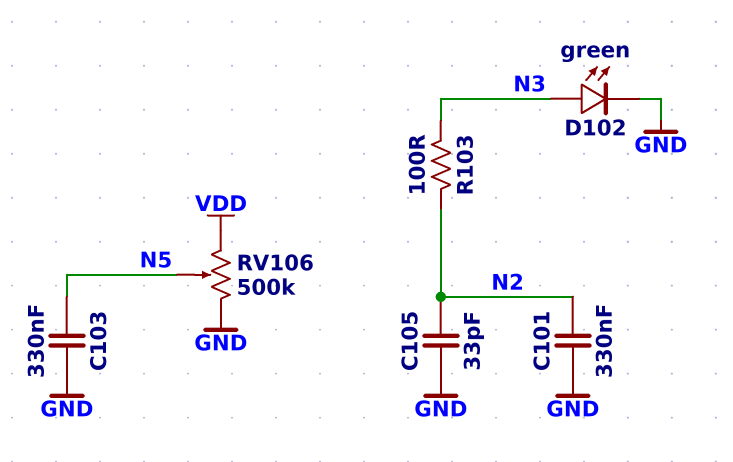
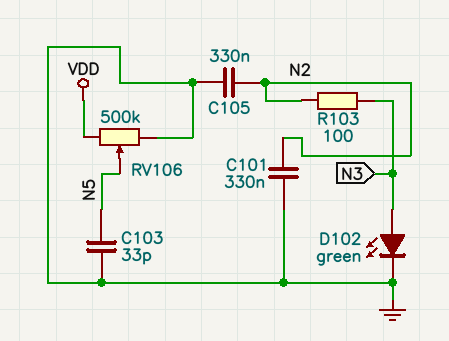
C103: 330nF (GND, N5) -> 33pF (GND, N5)
C105: 33pF (GND, N2) -> 330nF (GND, N2)

